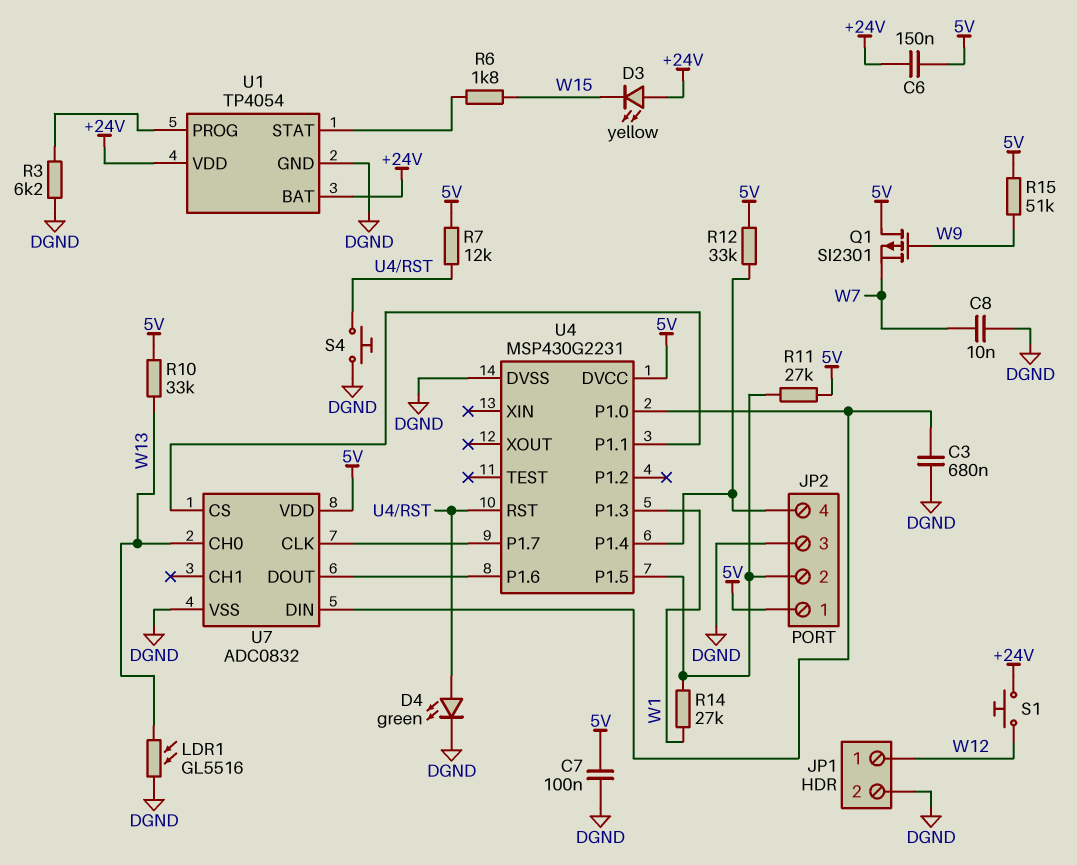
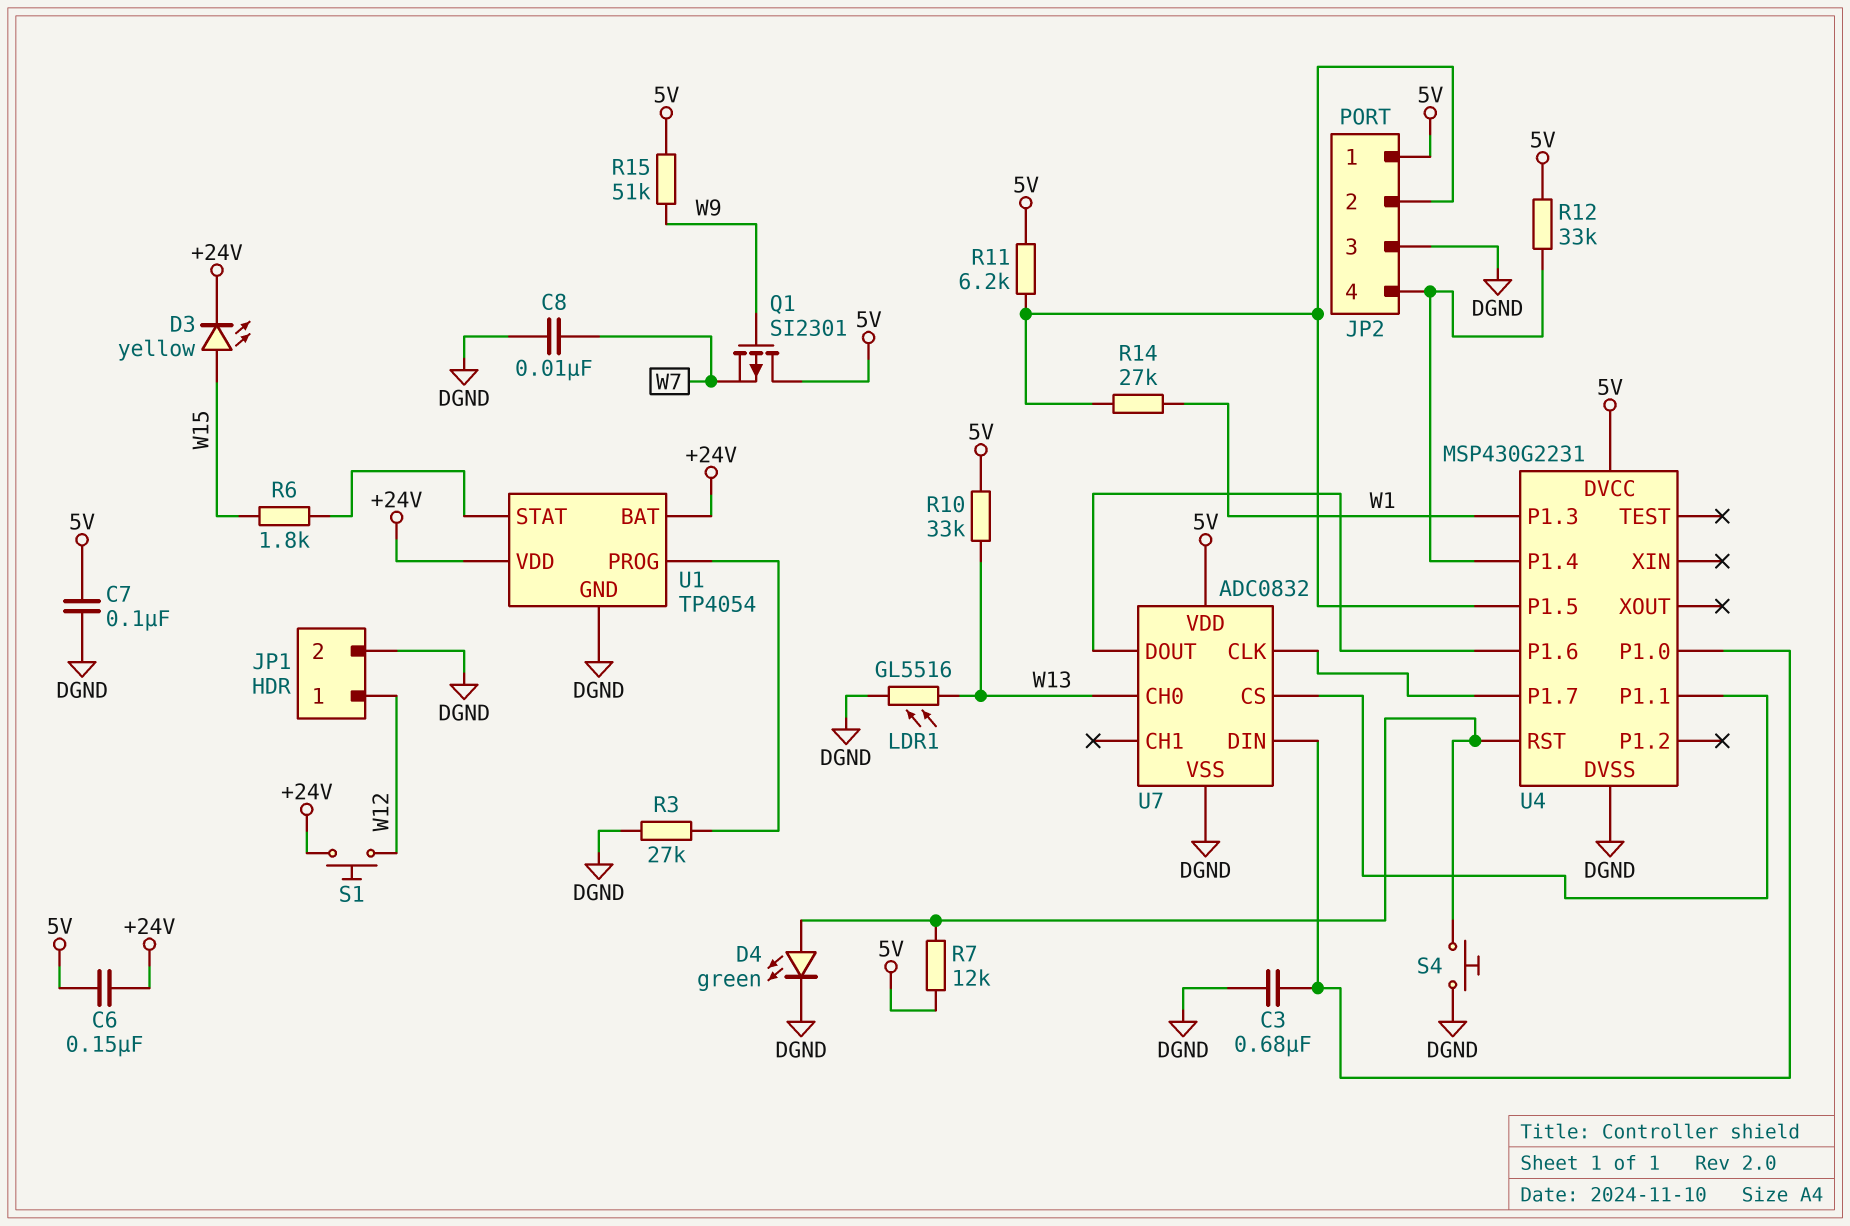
D3: LED yellow (A +24V, K W15) -> LED yellow (A W15, K +24V)
R3: 6.2k (DGND, U1/PROG) -> 27k (DGND, U1/PROG)
R11: 27k (5V, JP2/2) -> 6.2k (5V, JP2/2)

